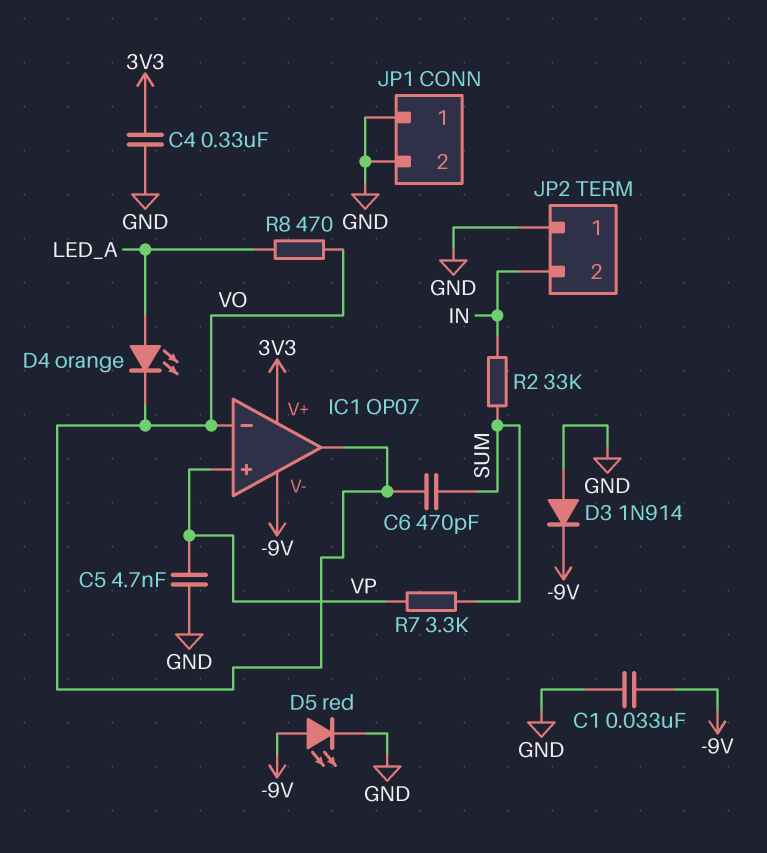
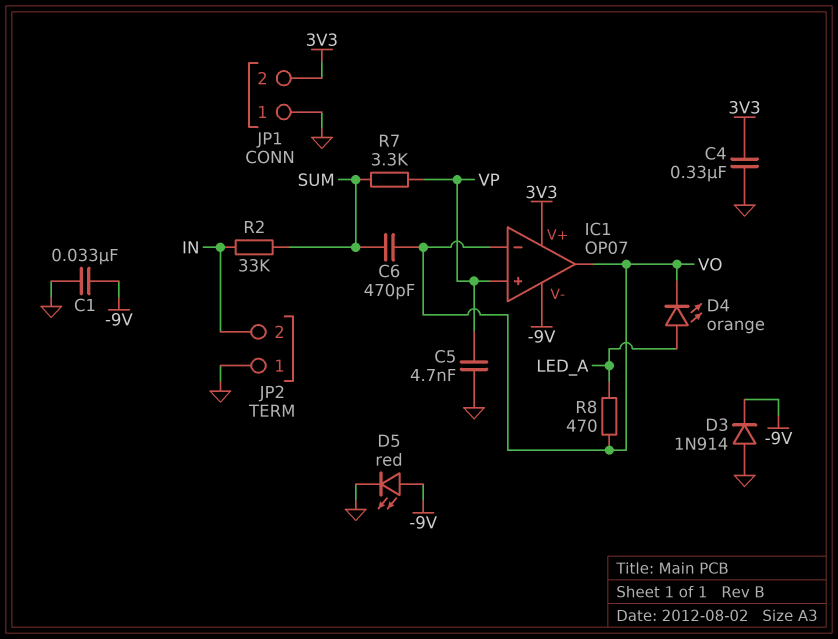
JP1 pin 2: GND -> 3V3

